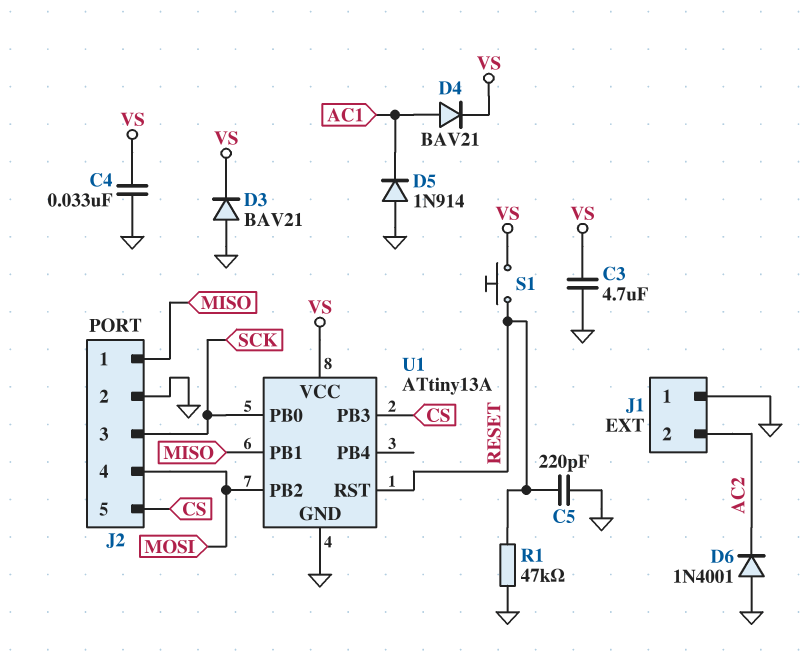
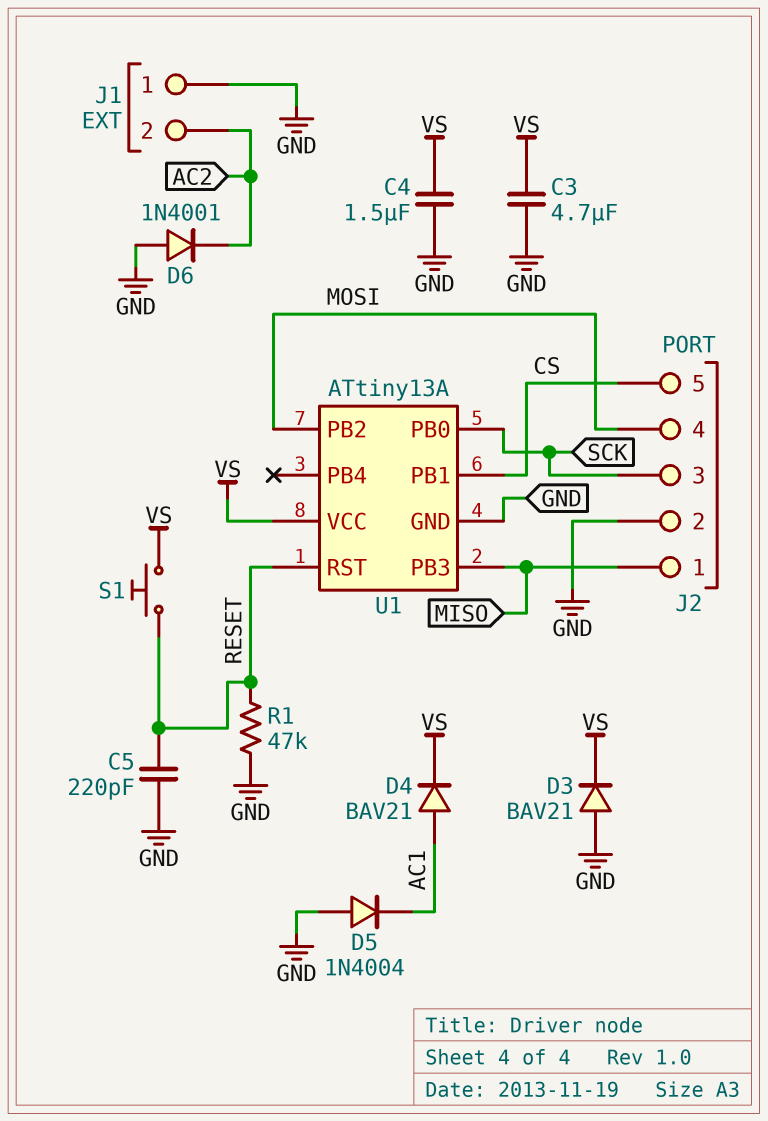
C4: 33nF (GND, VS) -> 1.5uF (GND, VS)
D5: diode 1N914 (A GND, K AC1) -> diode 1N4004 (A GND, K AC1)
U1 pin PB1: MISO -> CS
U1 pin PB3: CS -> MISO

